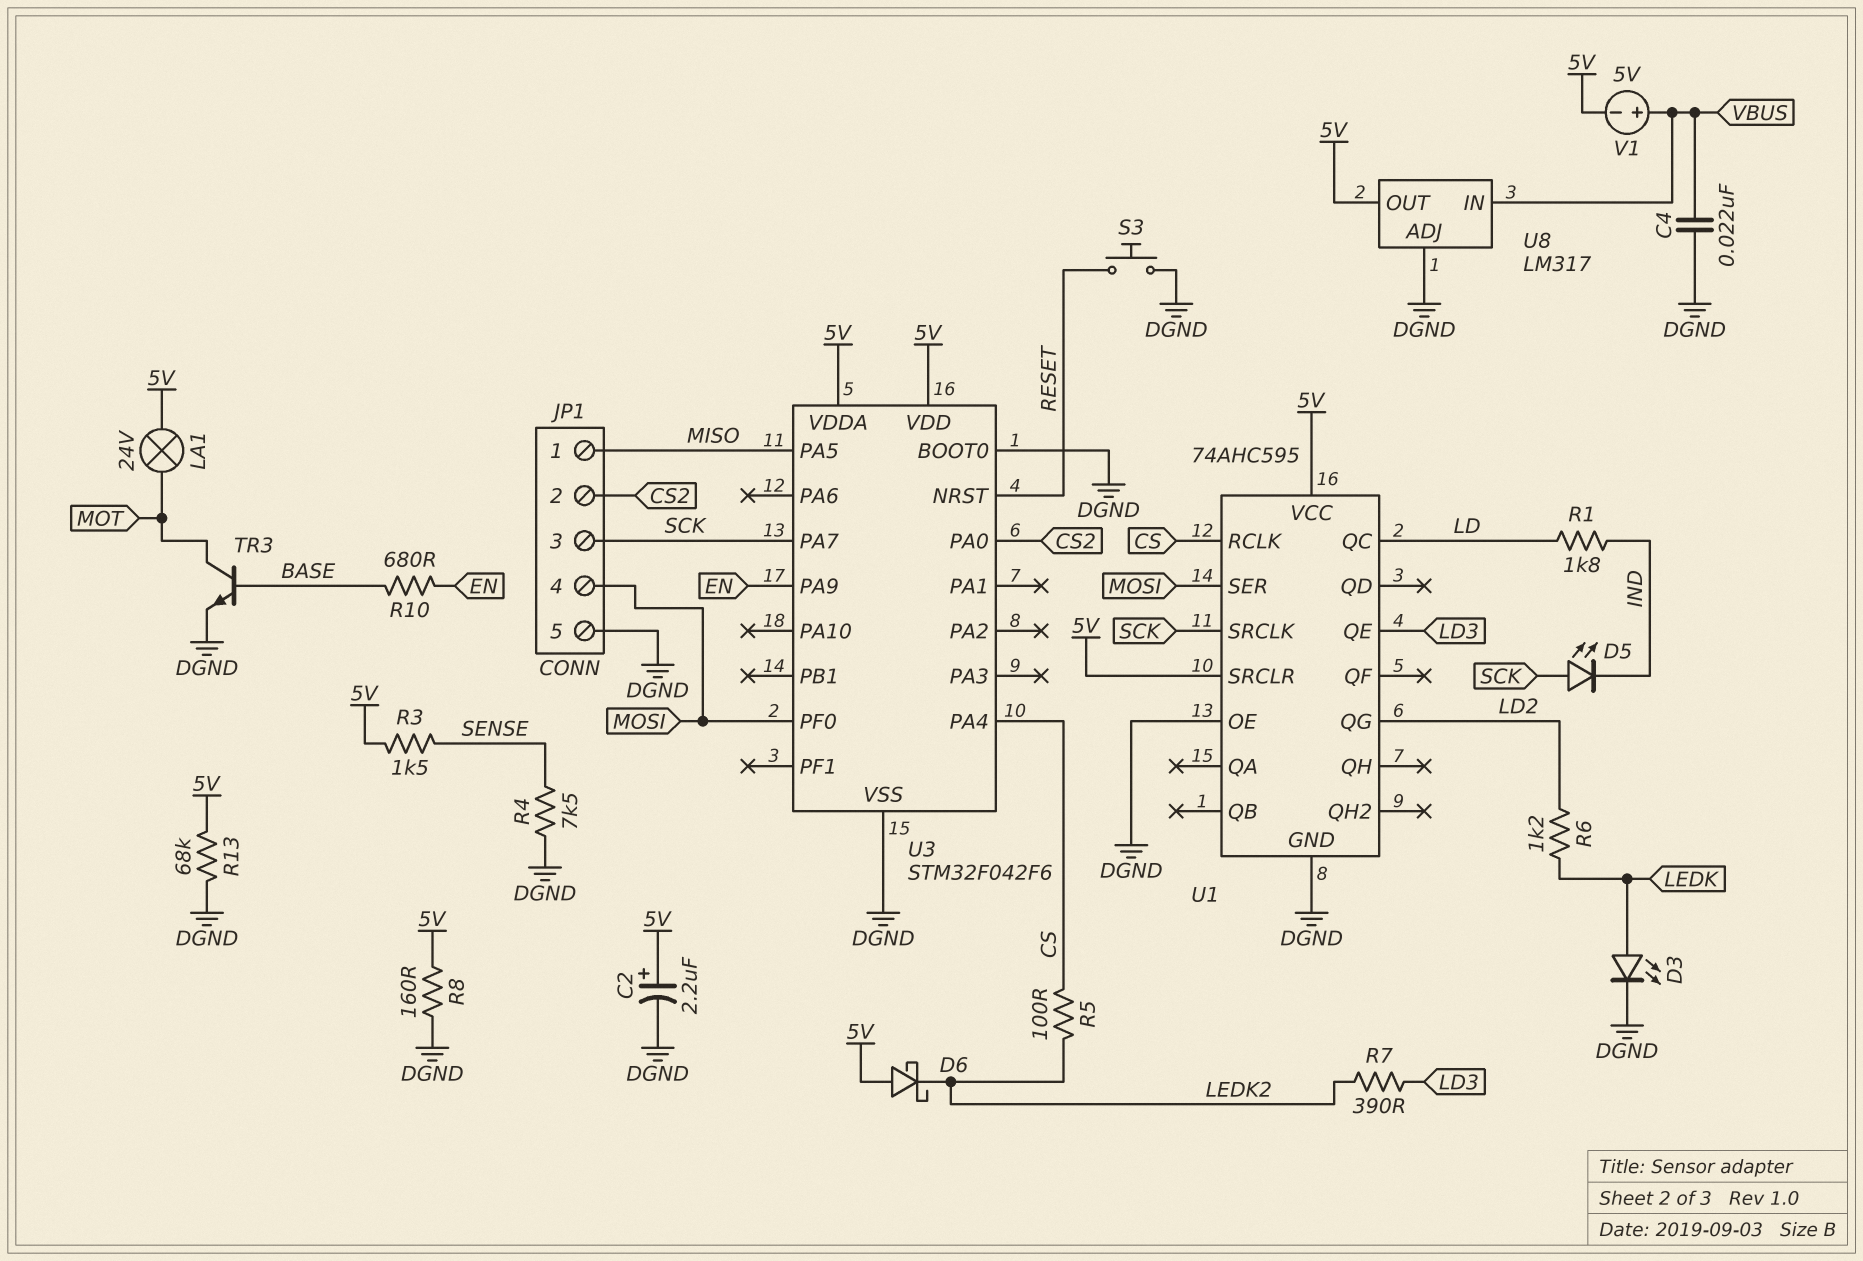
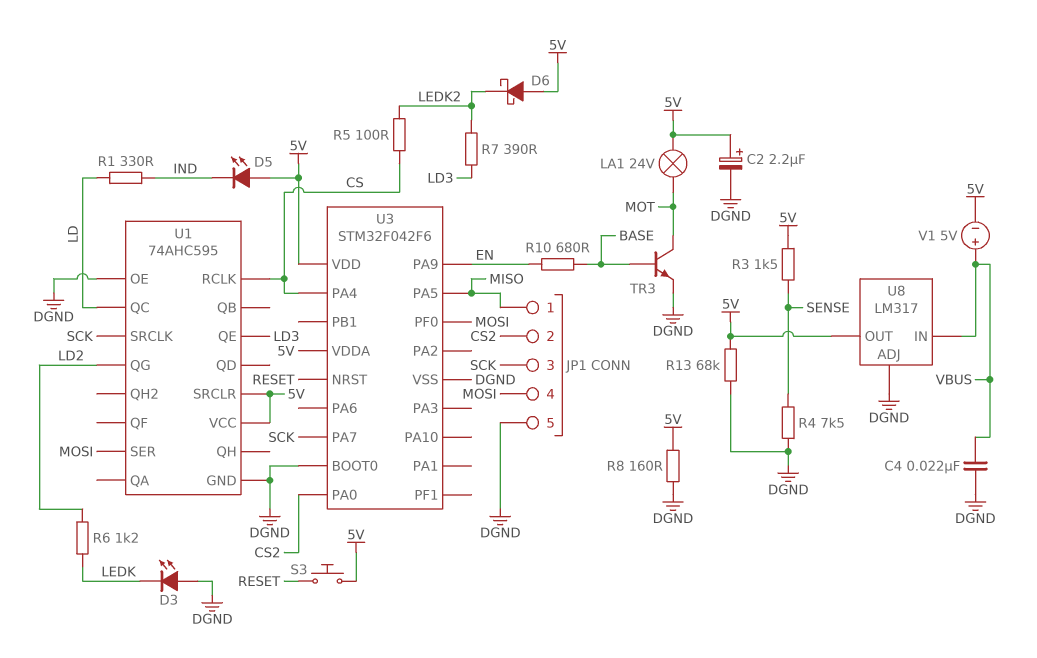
D3: LED (A LEDK, K DGND) -> LED (A DGND, K LEDK)
D5: LED (A SCK, K IND) -> LED (A 5V, K IND)
R1: 1.8k (IND, LD) -> 330 (IND, LD)
S3: button (DGND, RESET) -> button (5V, RESET)

